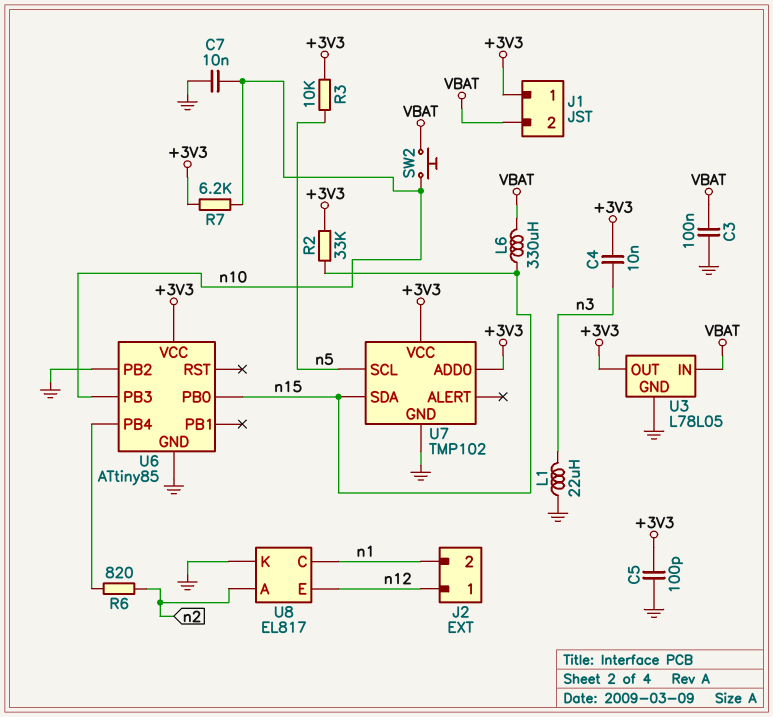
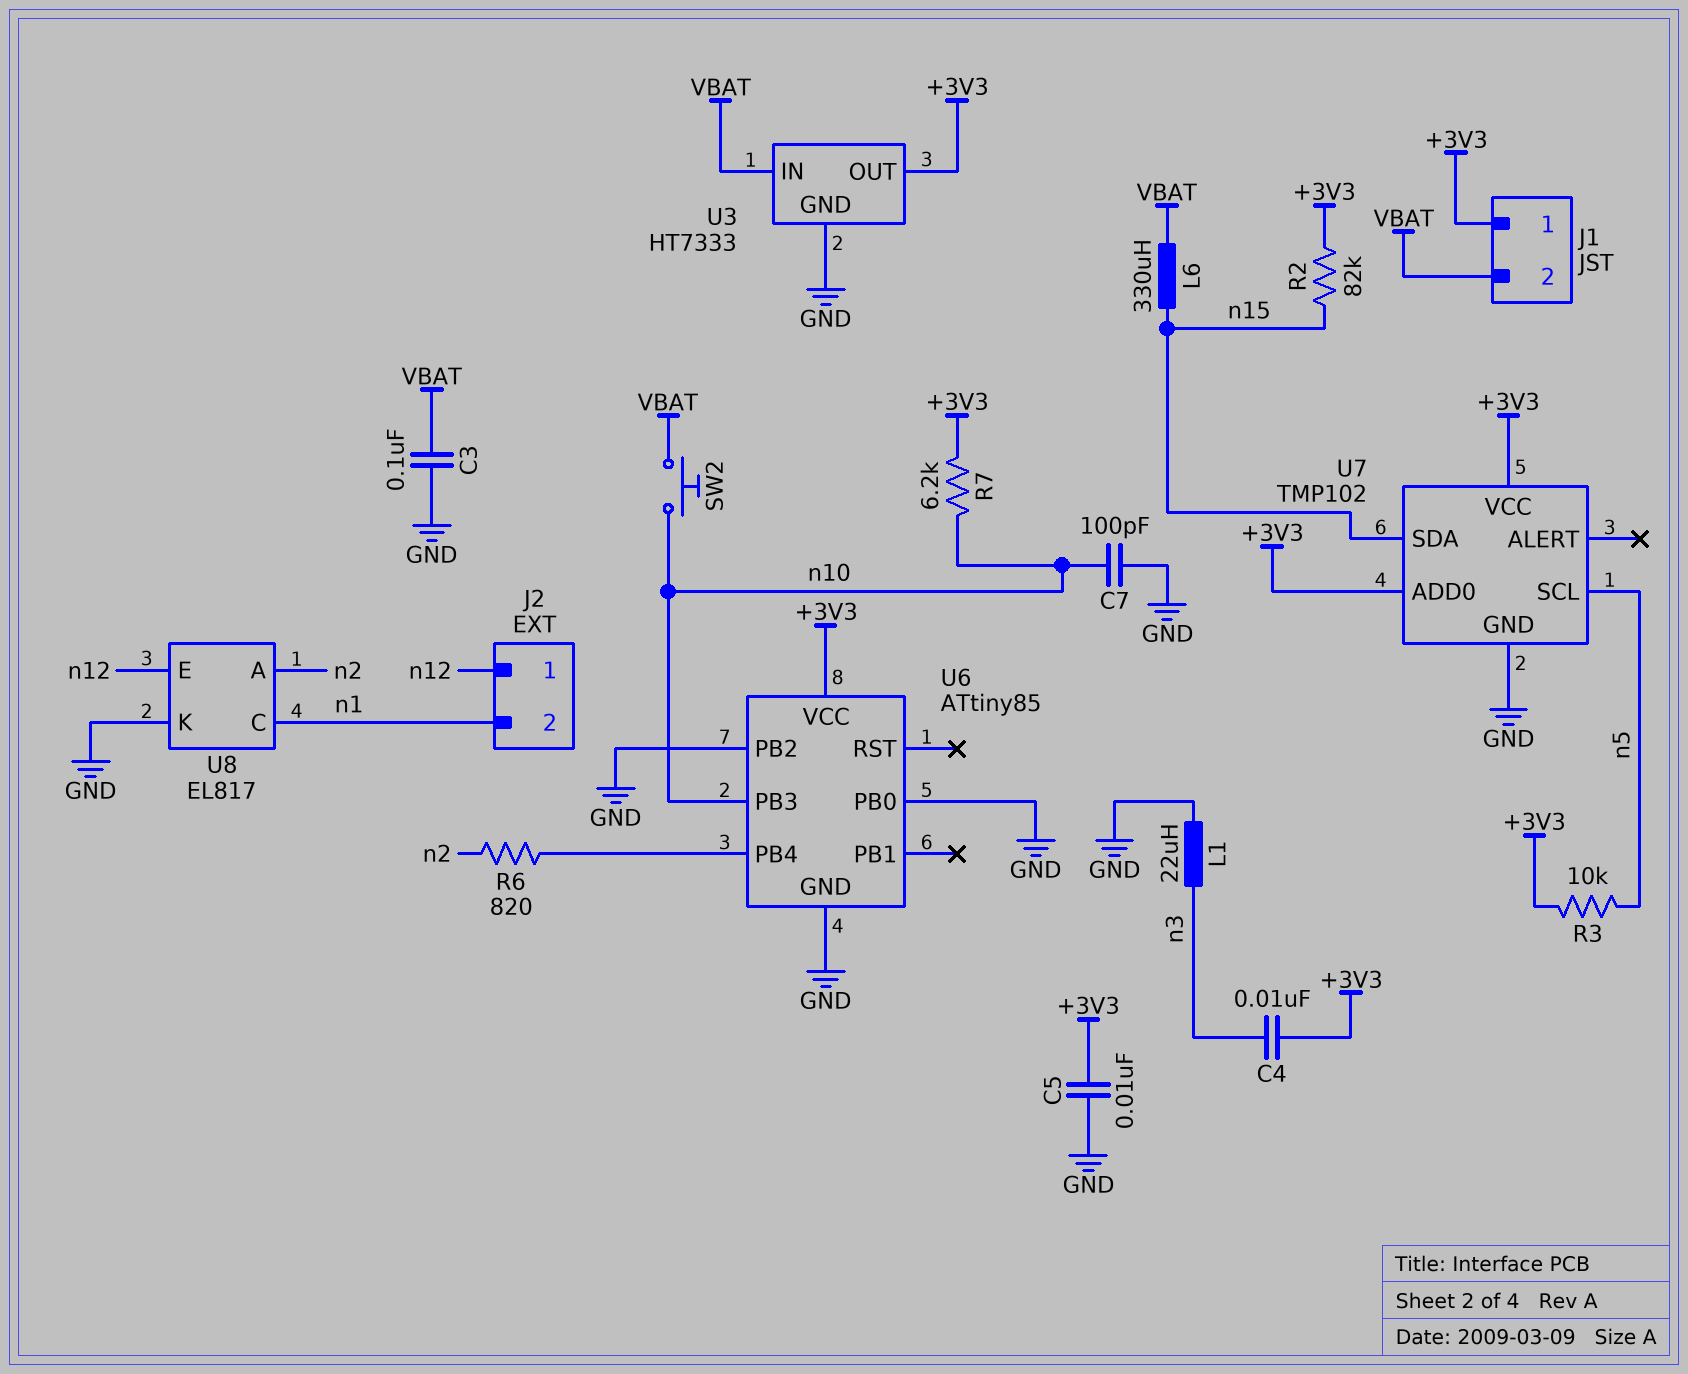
C5: 100pF (+3V3, GND) -> 10nF (+3V3, GND)
C7: 10nF (GND, n10) -> 100pF (GND, n10)
R2: 33k (+3V3, n15) -> 82k (+3V3, n15)
U3: L78L05 -> HT7333
U6 pin PB0: n15 -> GND

